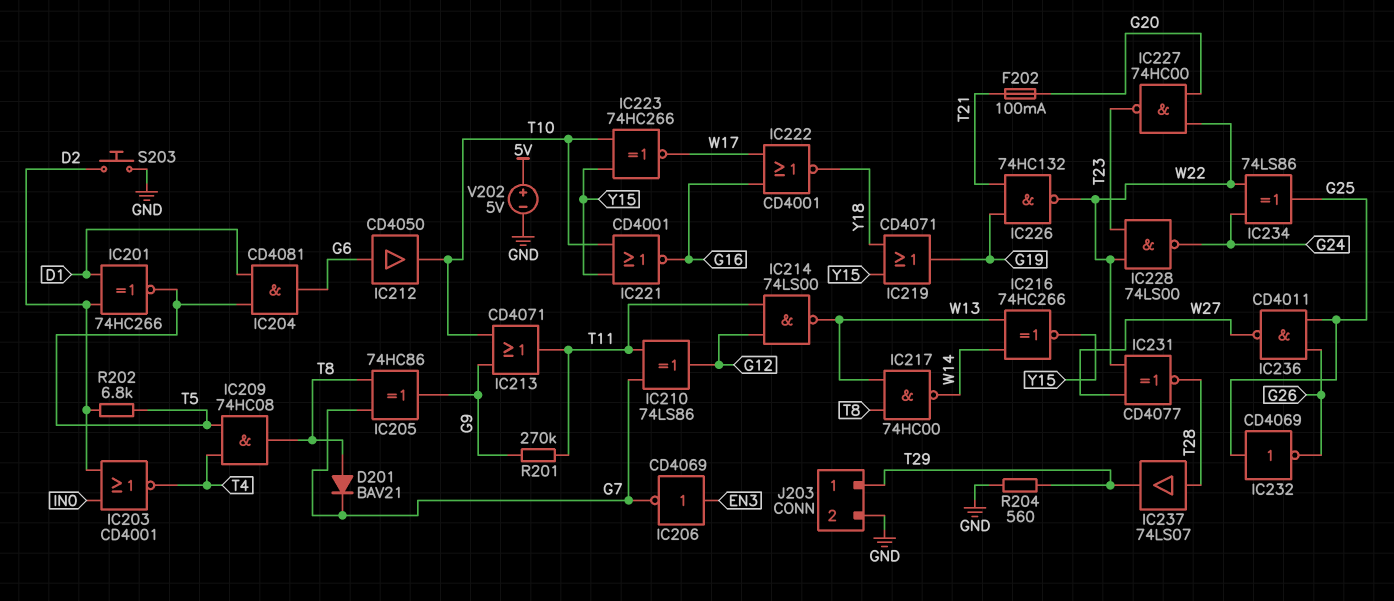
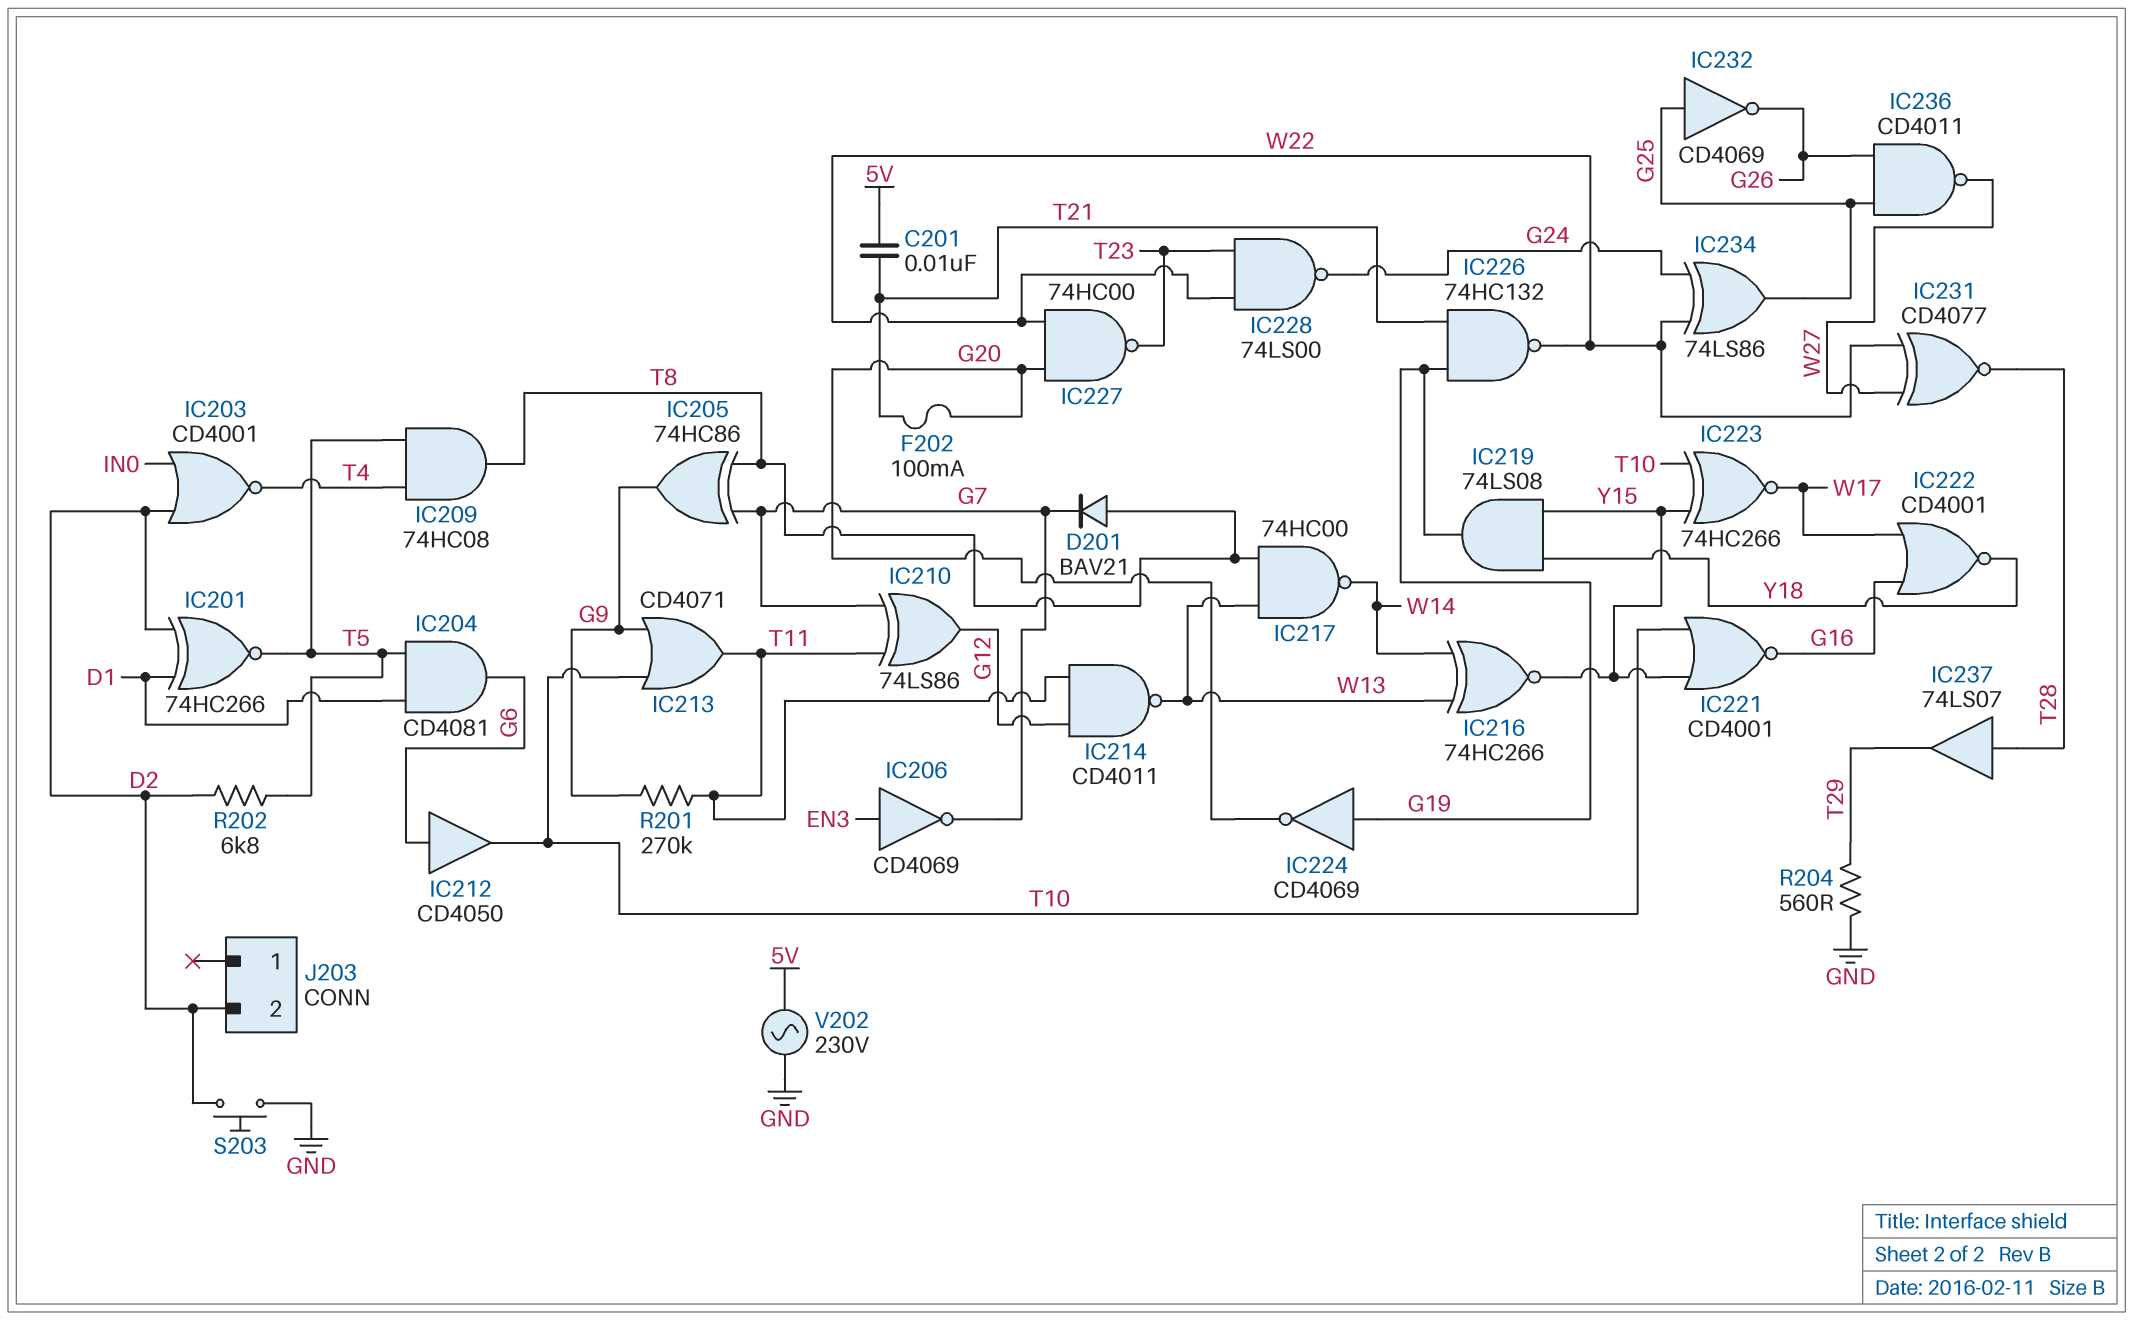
C201: none -> 10nF (5V, T21)
IC214: NAND 74LS00 (in G12, in T11, out W13) -> NAND CD4011 (in G12, in T11, out W13)
IC219: OR CD4071 (in Y15, in Y18, out G19) -> AND 74LS08 (in Y15, in Y18, out G19)
IC224: none -> NOT CD4069 (in G19, out G20)
J203 pin 1: T29 -> none
J203 pin 2: GND -> D2
V202: 5V (plus 5V, minus GND) -> AC 230V (5V, GND)

